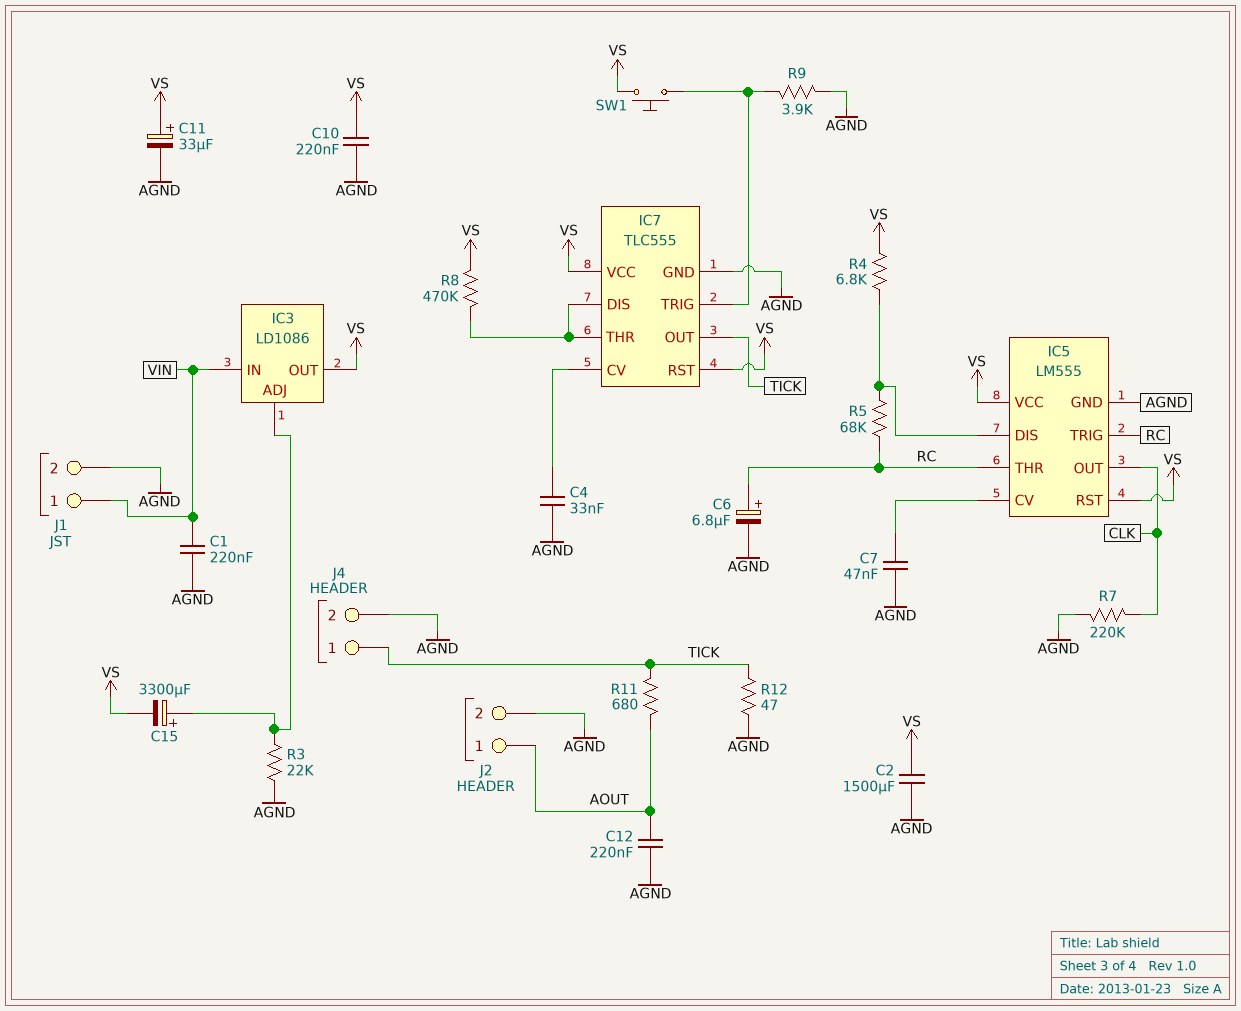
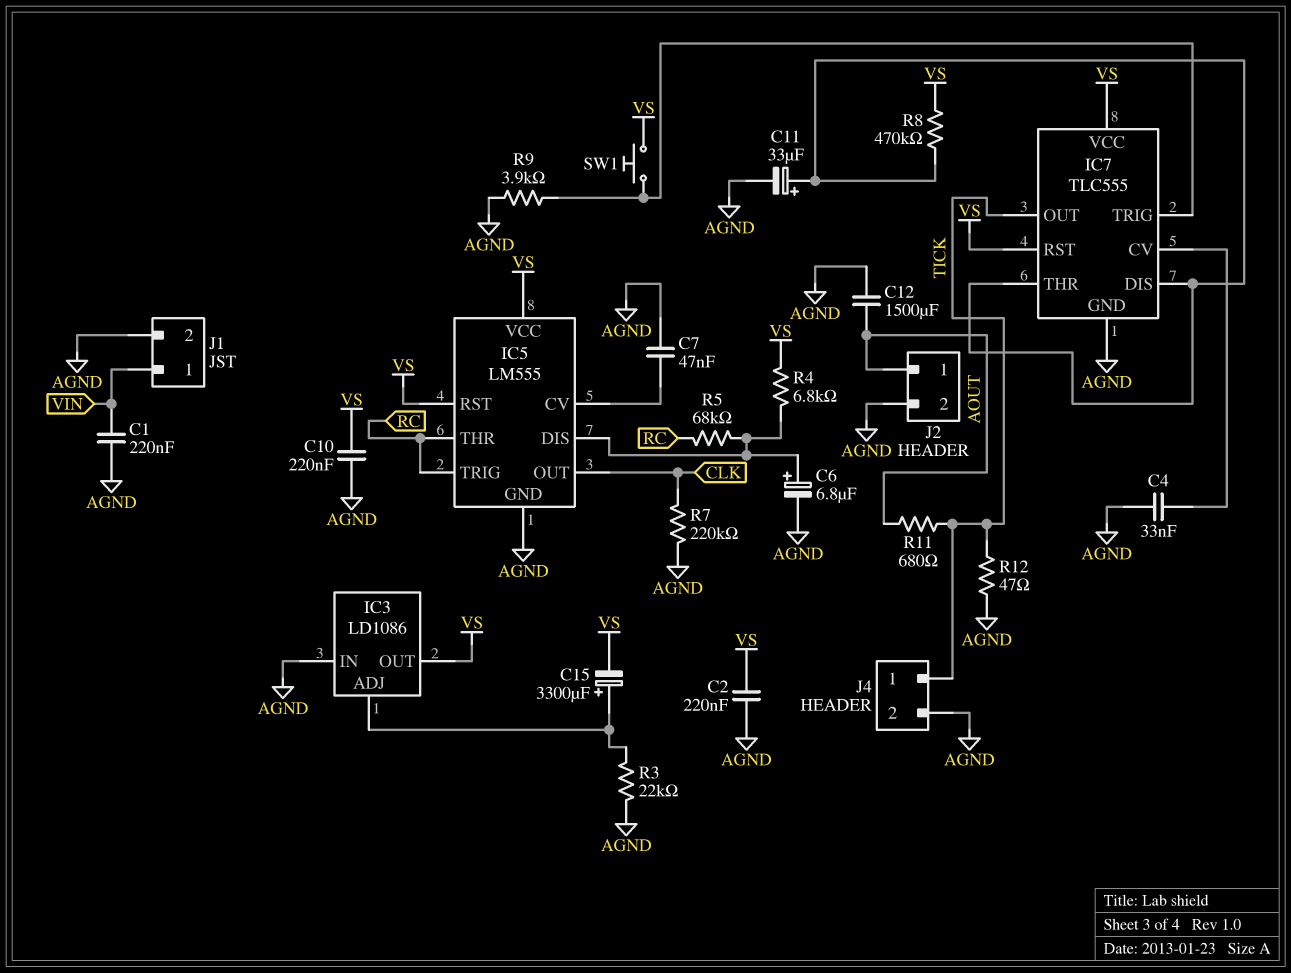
C2: 1500uF (AGND, VS) -> 220nF (AGND, VS)
C6: 6.8uF (plus RC, minus AGND) -> 6.8uF (plus IC5/DIS, minus AGND)
C11: 33uF (plus VS, minus AGND) -> 33uF (plus IC7/DIS, minus AGND)
C12: 220nF (AGND, AOUT) -> 1500uF (AGND, AOUT)
IC3 pin IN: VIN -> AGND

